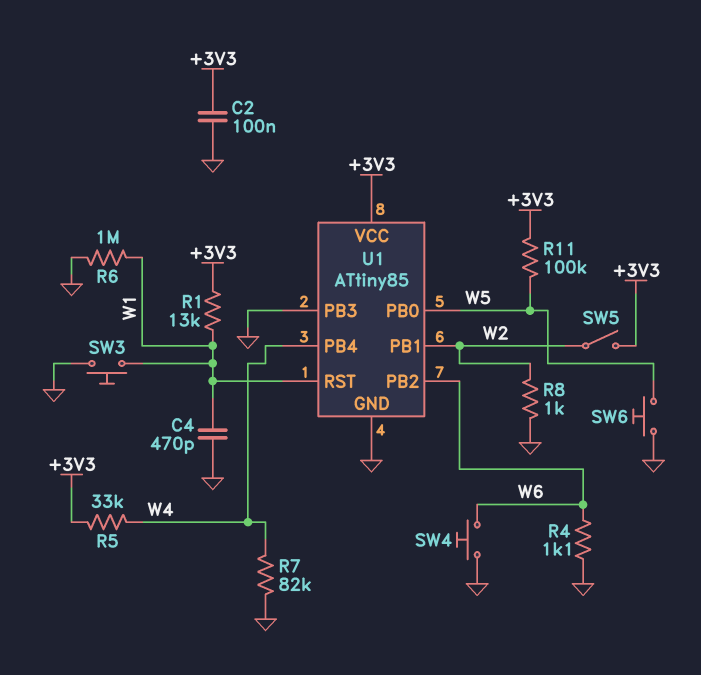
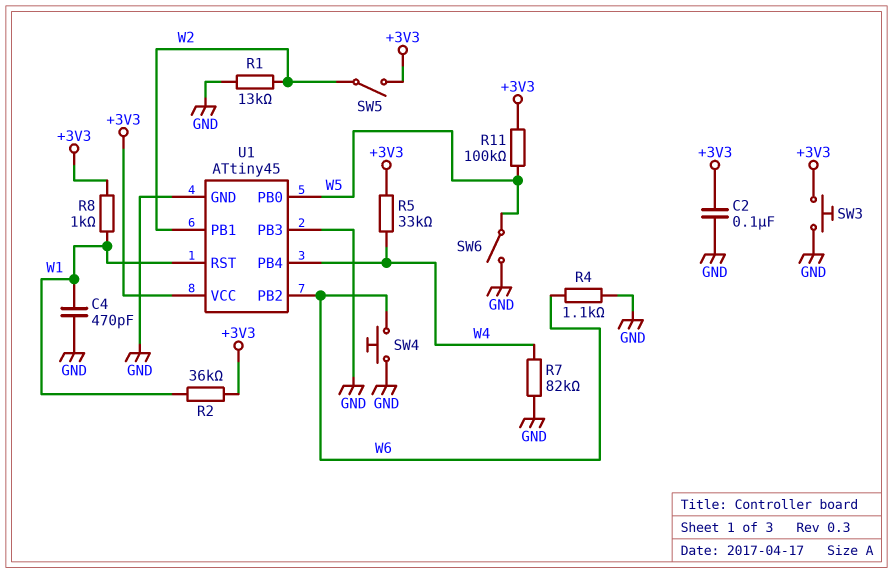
R1: 13k (+3V3, W1) -> 13k (GND, W2)
R2: none -> 36k (+3V3, W1)
R6: 1M (GND, W1) -> none
R8: 1k (GND, W2) -> 1k (+3V3, W1)
SW3: button (GND, W1) -> button (+3V3, GND)
SW6: button (GND, W5) -> switch (GND, W5)
U1: ATtiny85 -> ATtiny45

